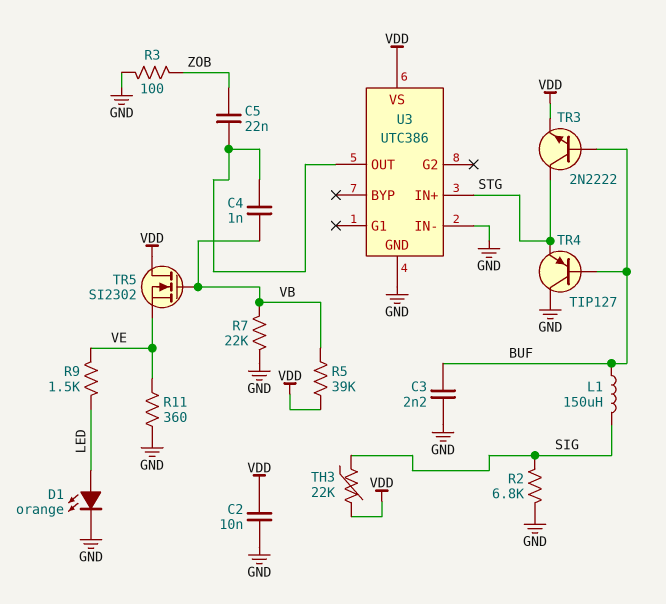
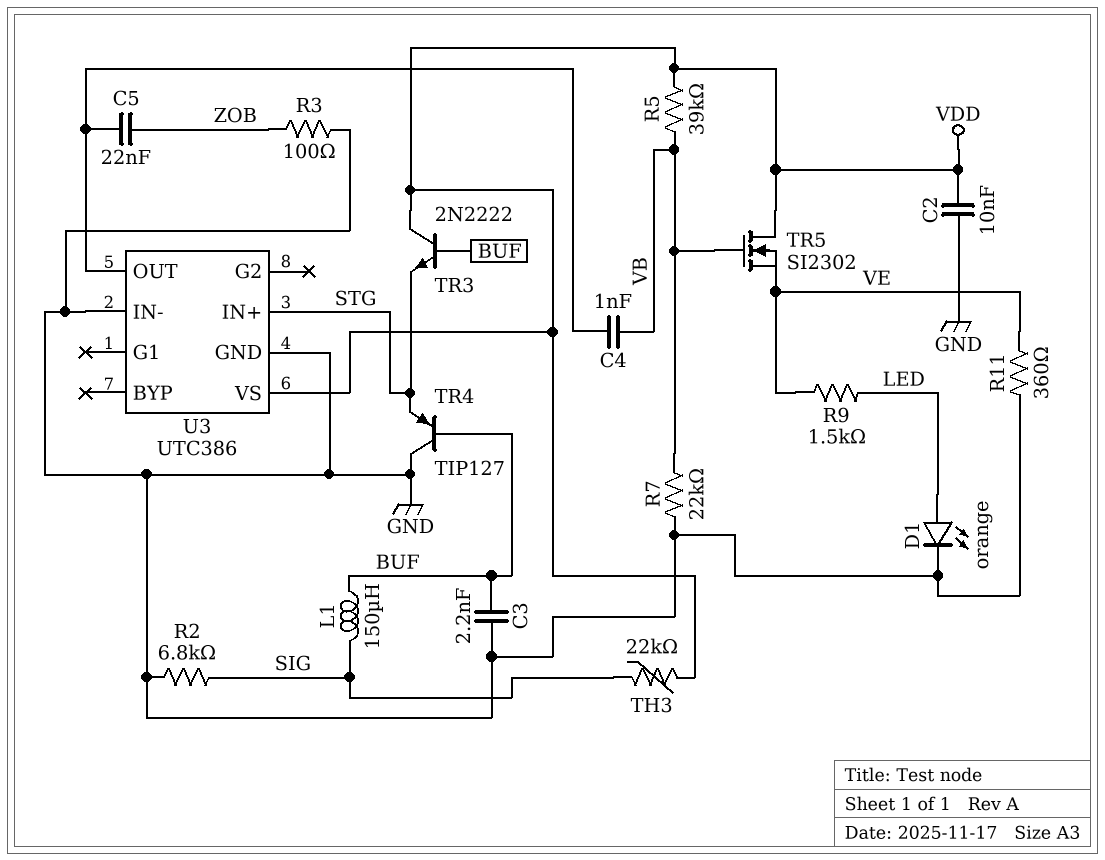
TR3: NPN 2N2222 (B BUF, C STG, E VDD) -> NPN 2N2222 (B BUF, C VDD, E STG)

